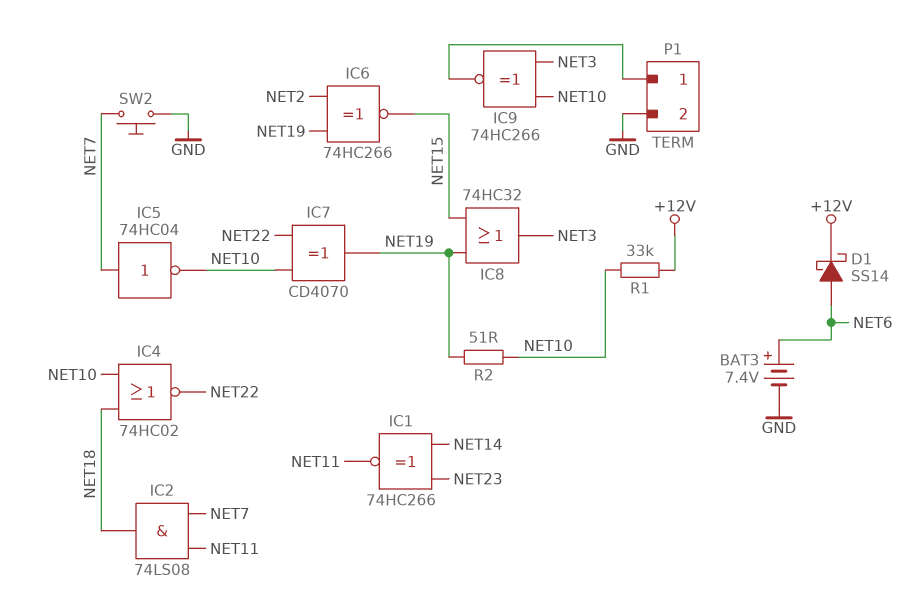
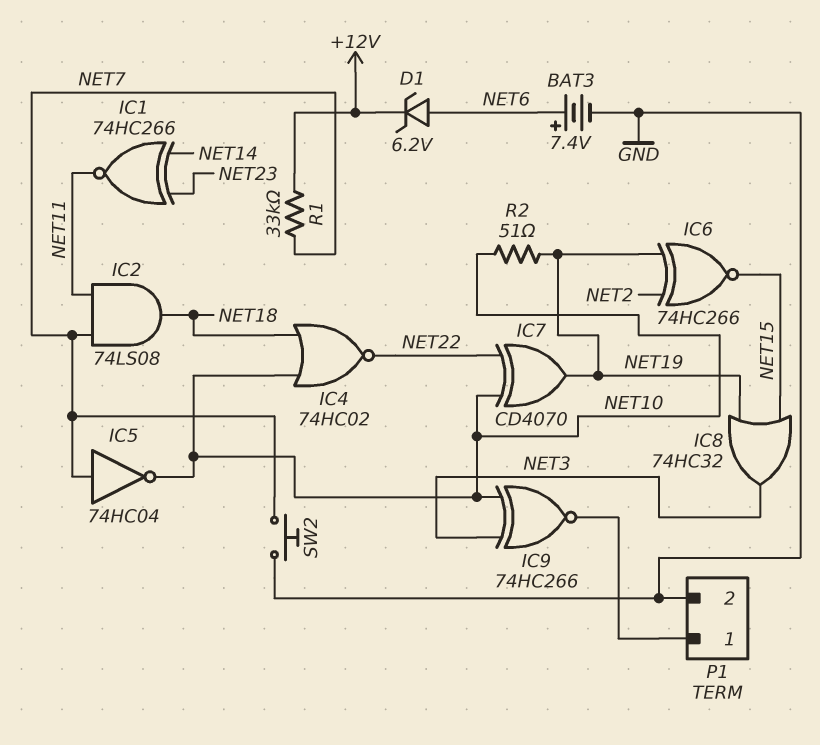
D1: schottky SS14 (A NET6, K +12V) -> zener 6.2V (A NET6, K +12V)
R1: 33k (+12V, NET10) -> 33k (+12V, NET7)

